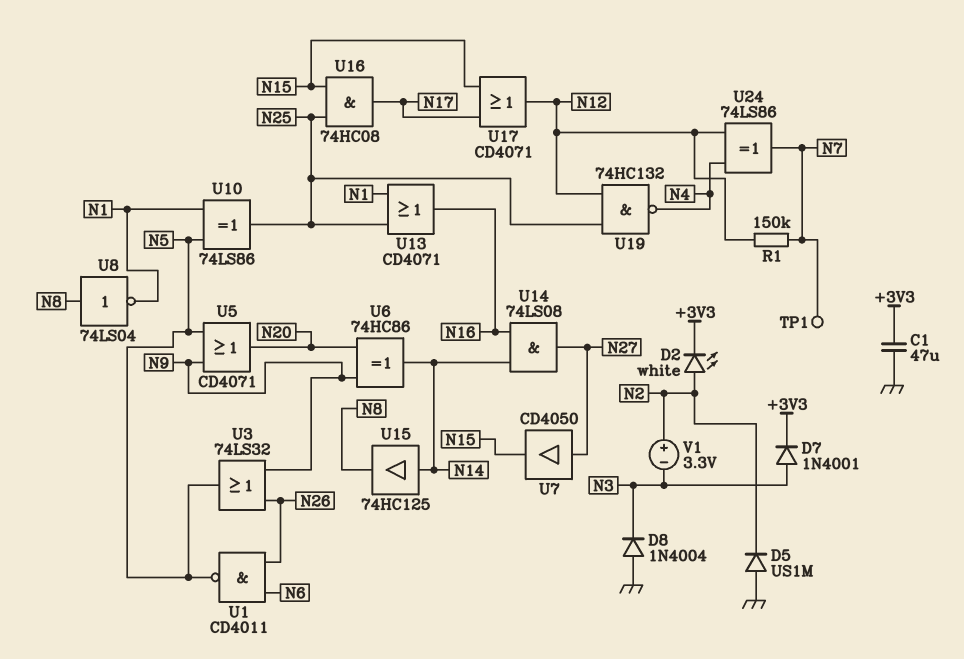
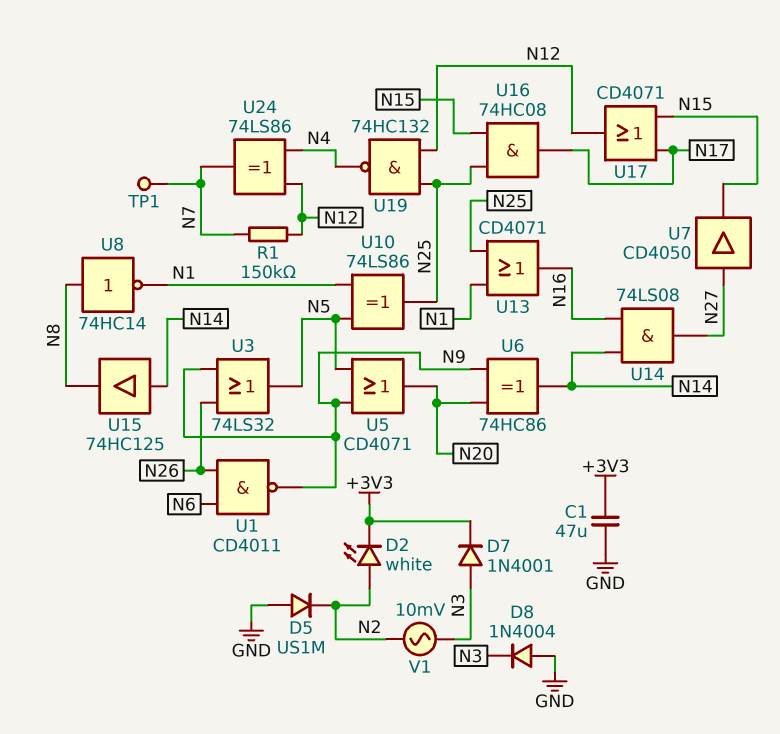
U1: NAND CD4011 (in N6, in N26, out N5) -> NAND CD4011 (in N6, in N26, out N9)
U8: NOT 74LS04 (in N8, out N1) -> NOT 74HC14 (in N8, out N1)
V1: 3.3V (plus N2, minus N3) -> AC 10mV (N2, N3)

